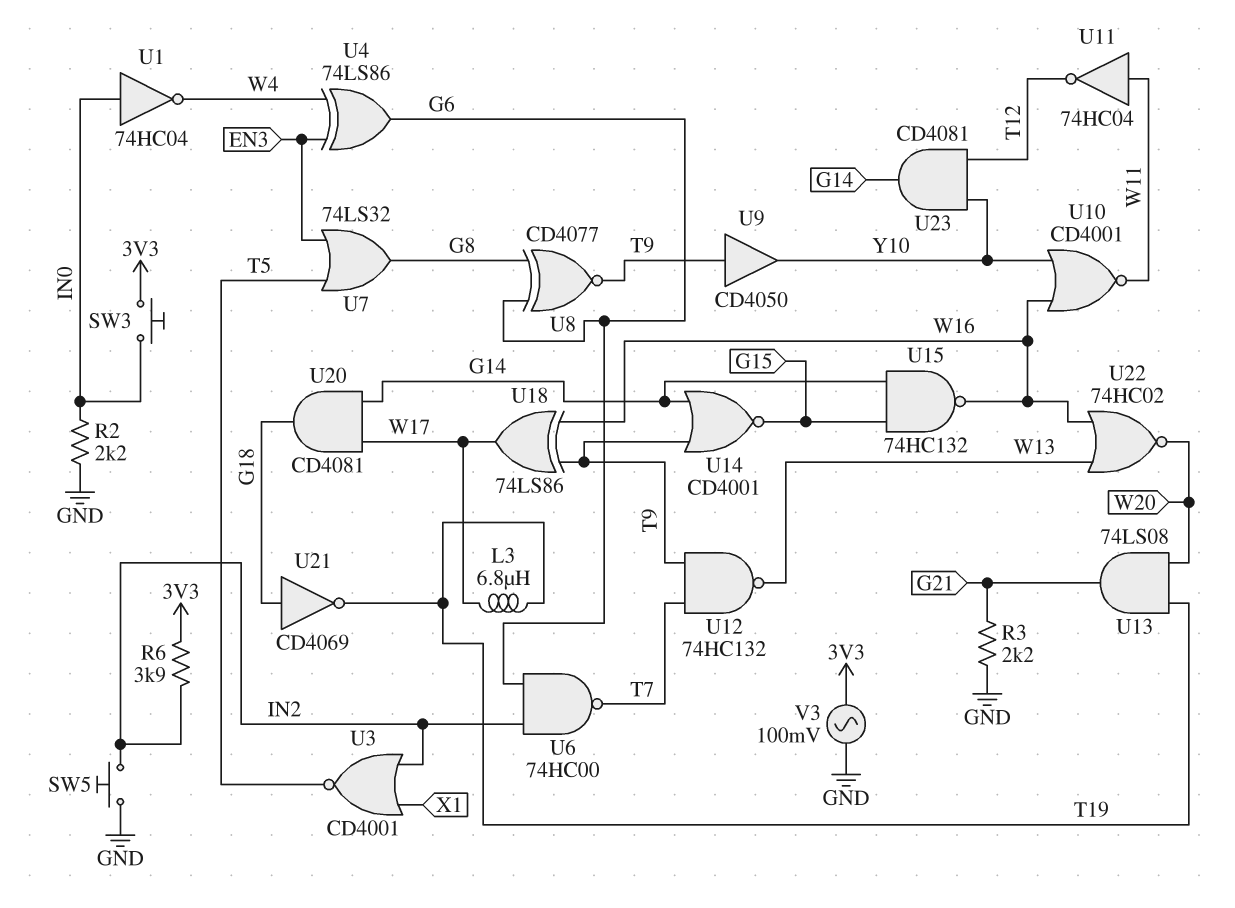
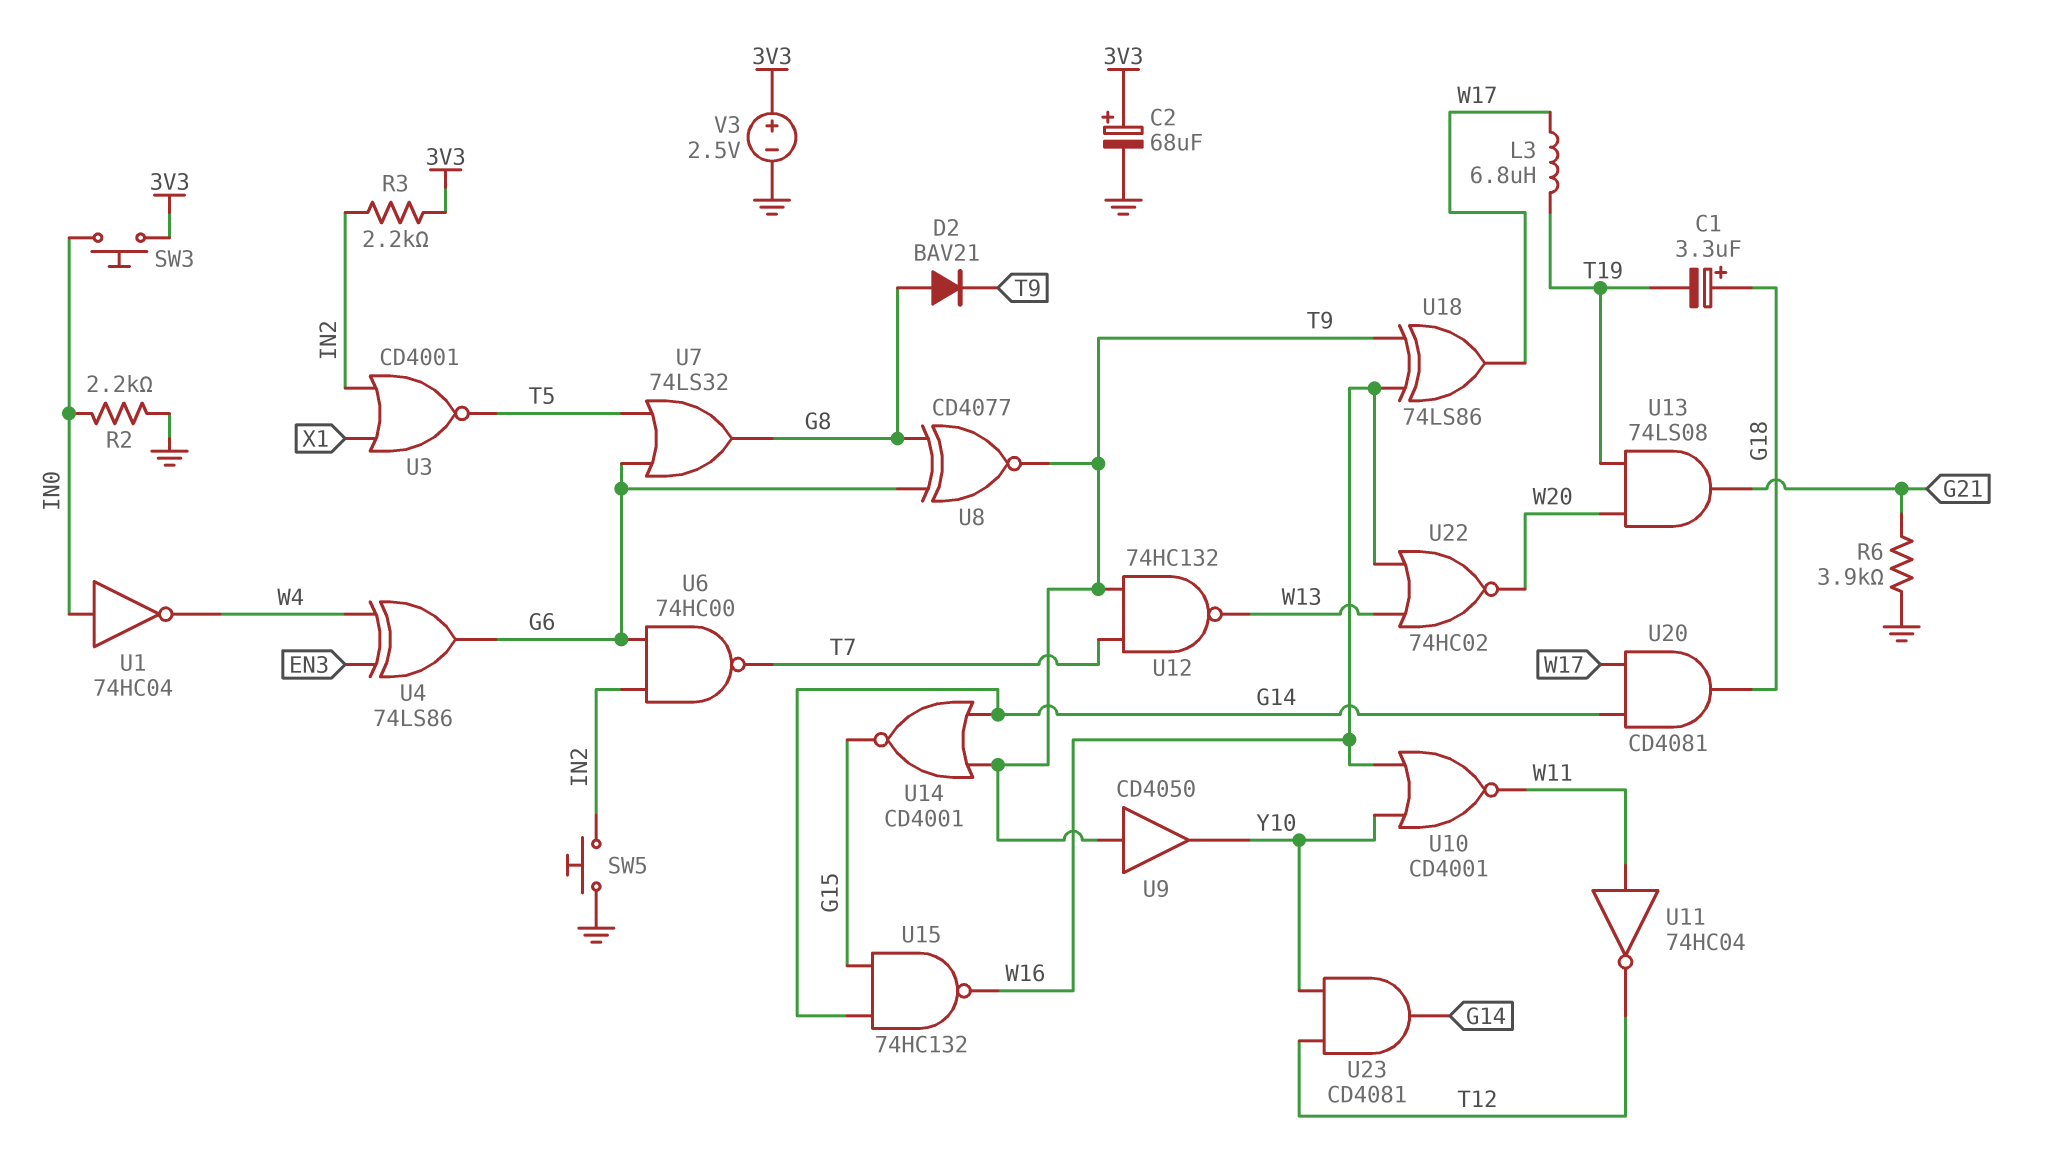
C1: none -> 3.3uF (plus G18, minus T19)
C2: none -> 68uF (plus 3V3, minus GND)
D2: none -> diode BAV21 (A G8, K T9)
R3: 2.2k (G21, GND) -> 2.2k (3V3, IN2)
R6: 3.9k (3V3, IN2) -> 3.9k (G21, GND)
U7: OR 74LS32 (in EN3, in T5, out G8) -> OR 74LS32 (in G6, in T5, out G8)
U21: NOT CD4069 (in G18, out T19) -> none
V3: AC 100mV (3V3, GND) -> 2.5V (plus 3V3, minus GND)

